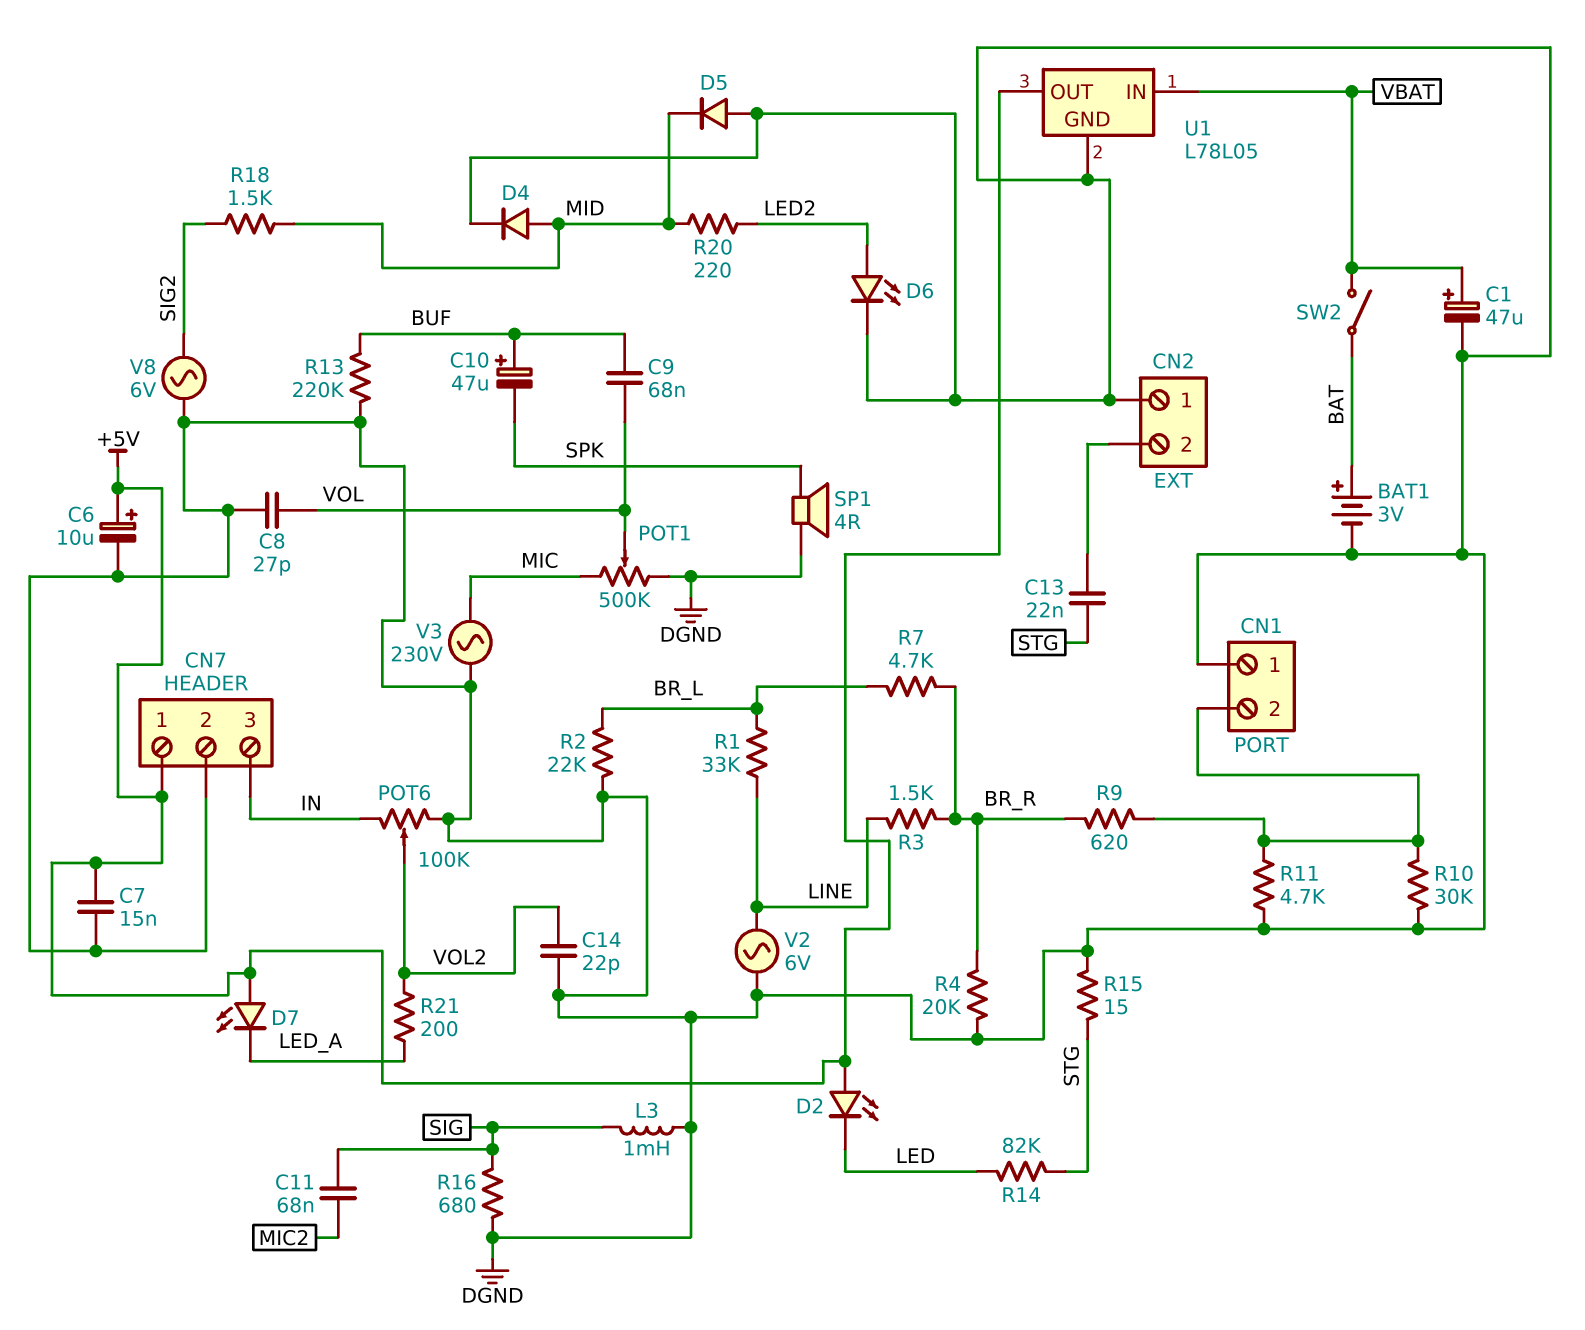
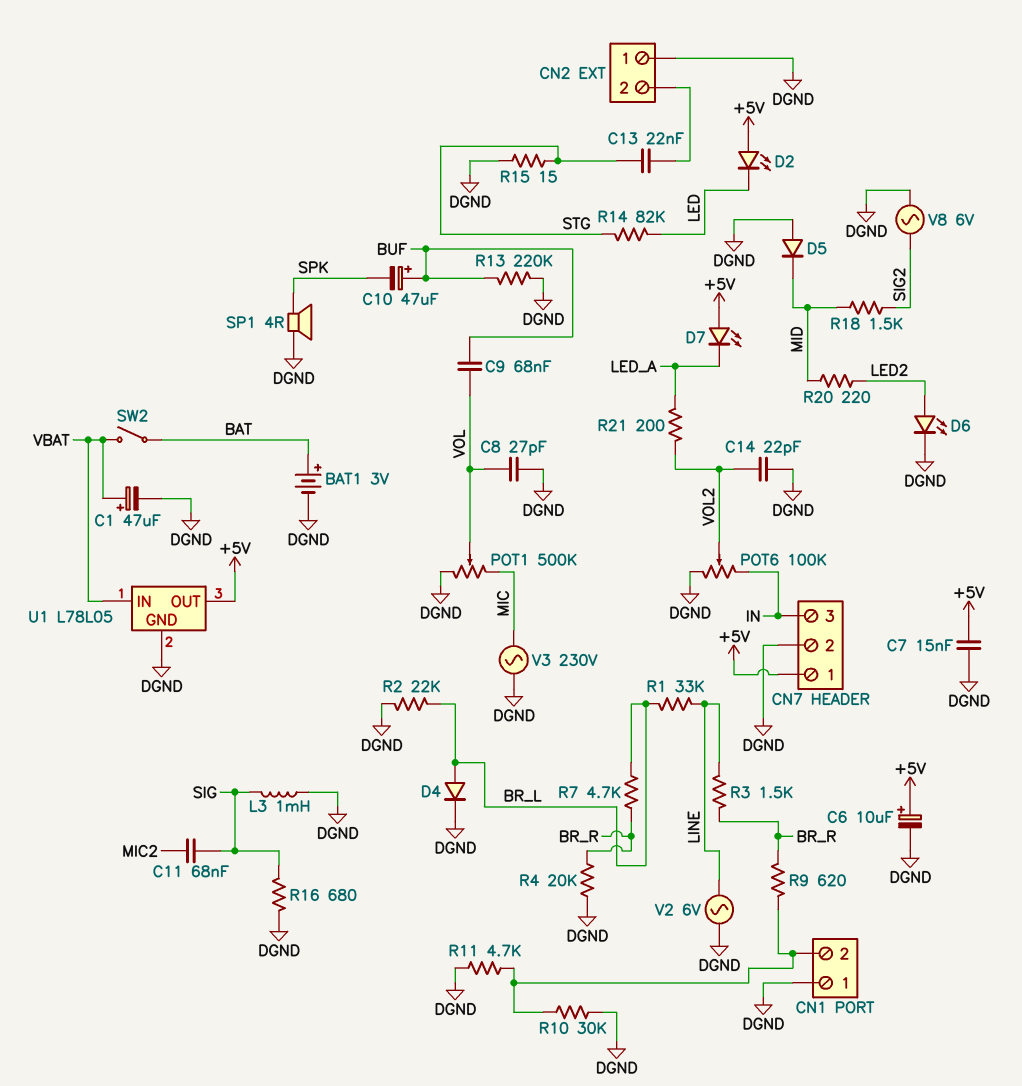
D4: diode (A MID, K DGND) -> diode (A BR_L, K DGND)

